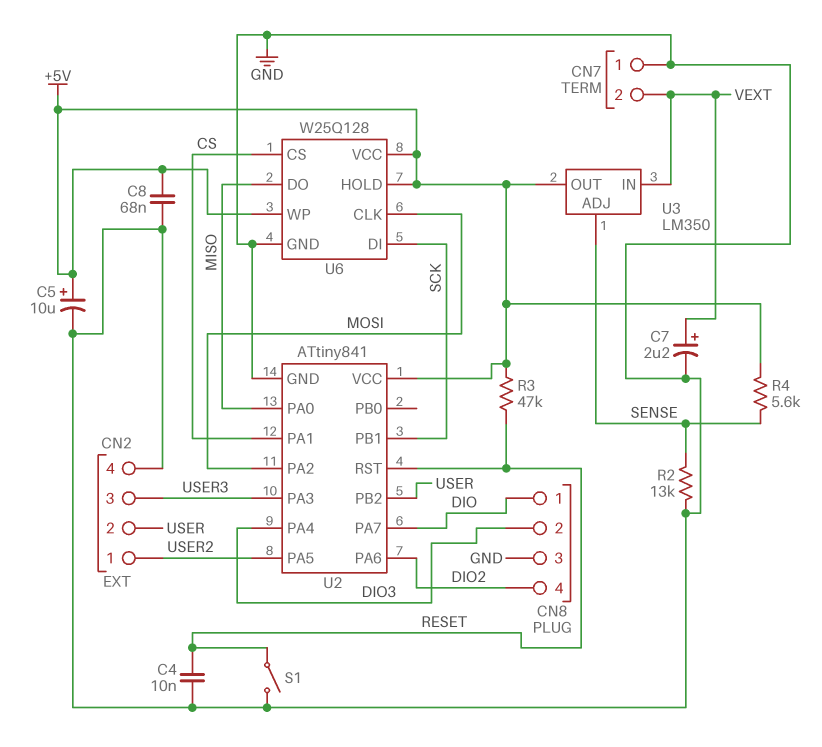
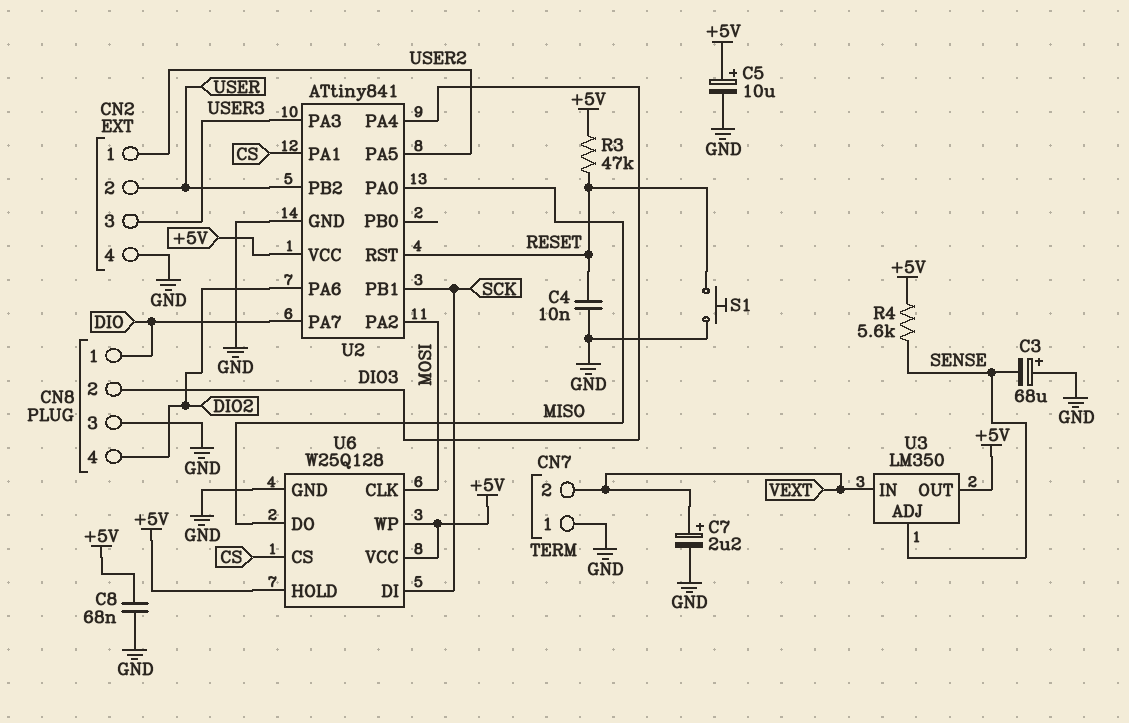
C3: none -> 68uF (plus GND, minus SENSE)
R2: 13k (GND, SENSE) -> none
S1: switch (GND, RESET) -> button (GND, RESET)

